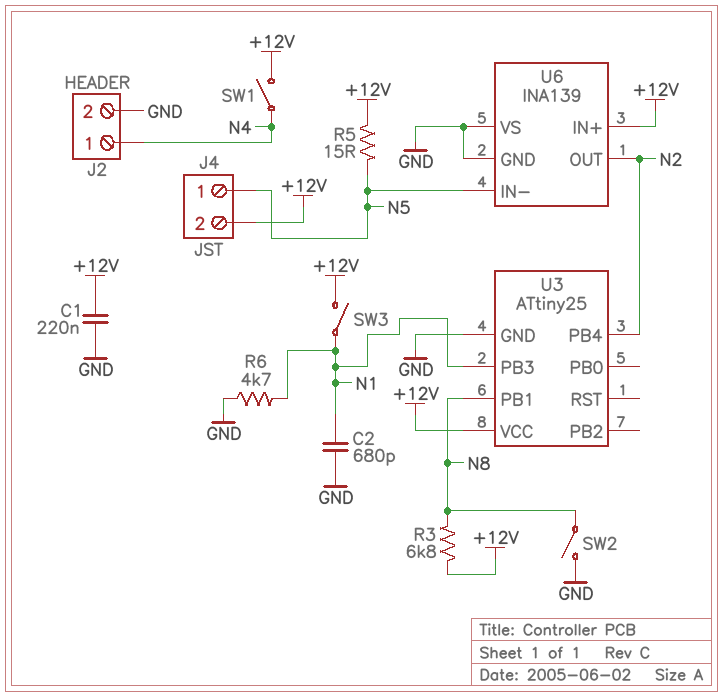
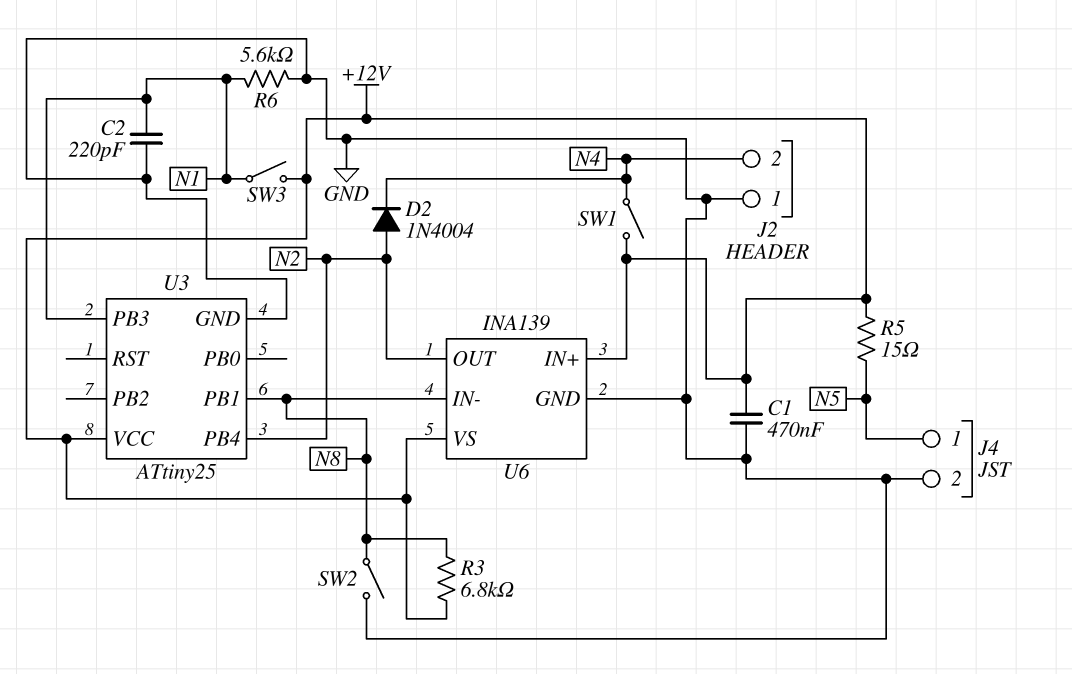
C1: 220nF (+12V, GND) -> 470nF (+12V, GND)
C2: 680pF (GND, N1) -> 220pF (GND, N1)
D2: none -> diode 1N4004 (A N2, K N4)
J2 pin 1: N4 -> GND
J2 pin 2: GND -> N4
J4 pin 2: +12V -> GND
R6: 4.7k (GND, N1) -> 5.6k (GND, N1)
U6 pin IN-: N5 -> N8
U6 pin VS: GND -> +12V

